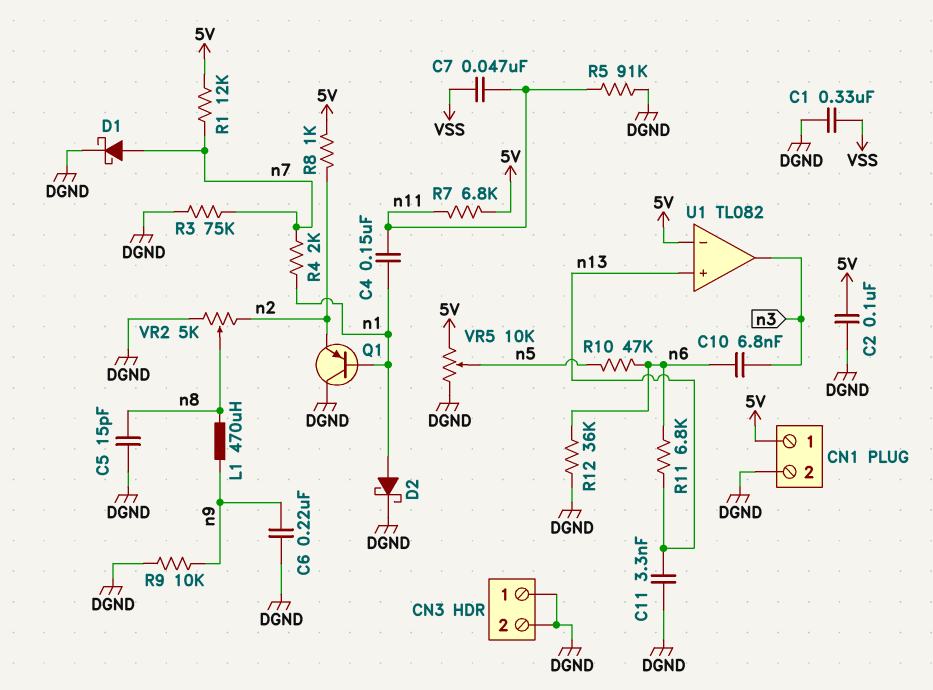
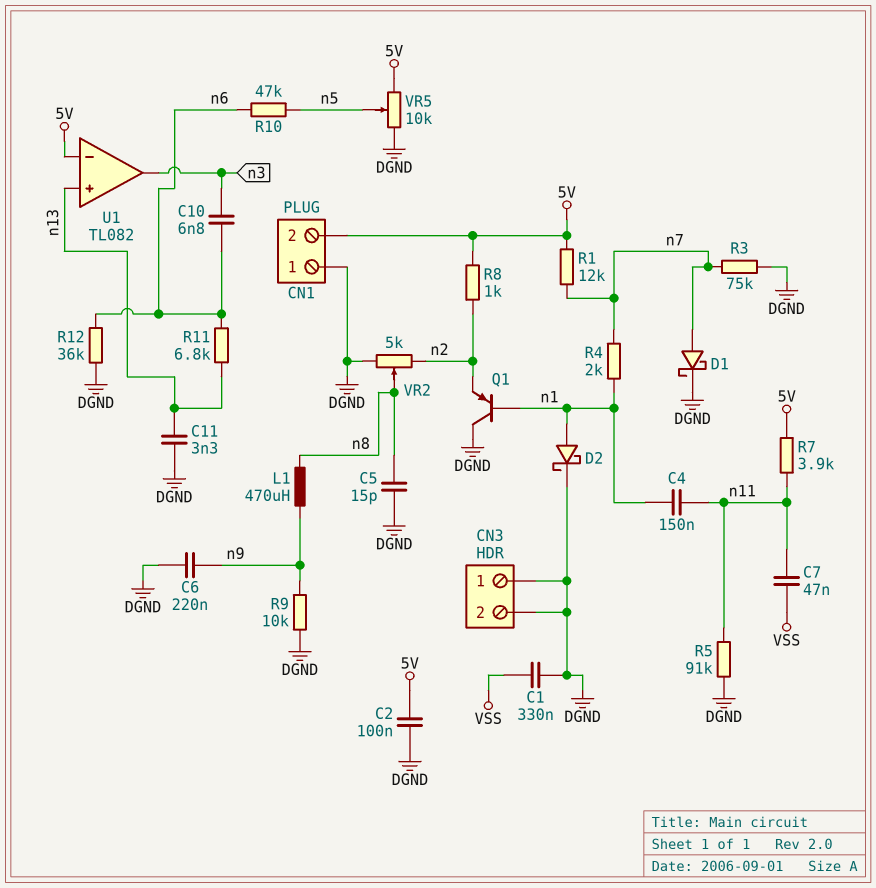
CN1 pin 1: 5V -> DGND
CN1 pin 2: DGND -> 5V
R7: 6.8k (5V, n11) -> 3.9k (5V, n11)

